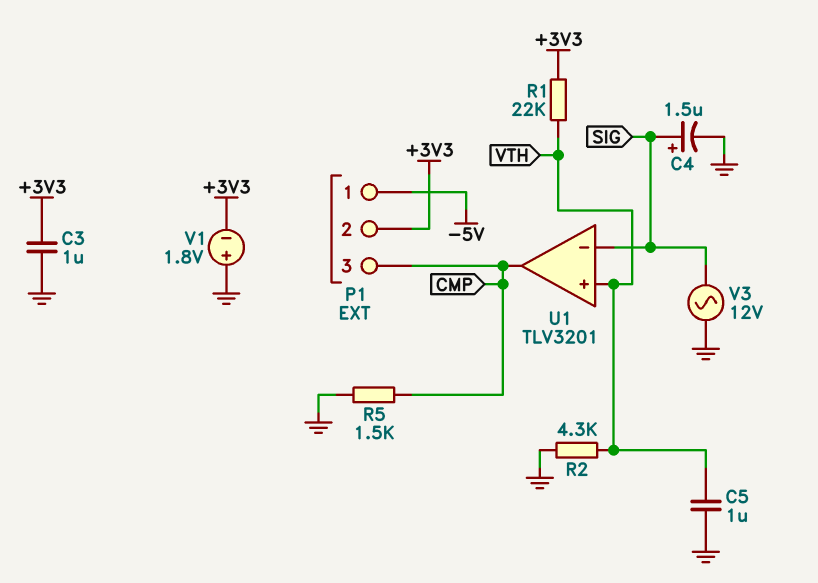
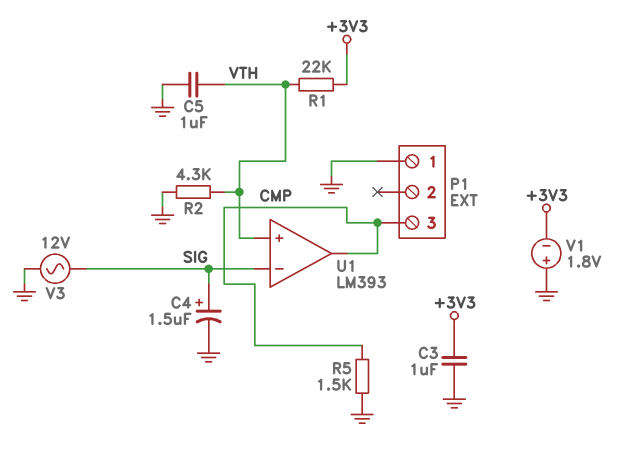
P1 pin 1: -5V -> GND
P1 pin 2: +3V3 -> none
U1: TLV3201 -> LM393

